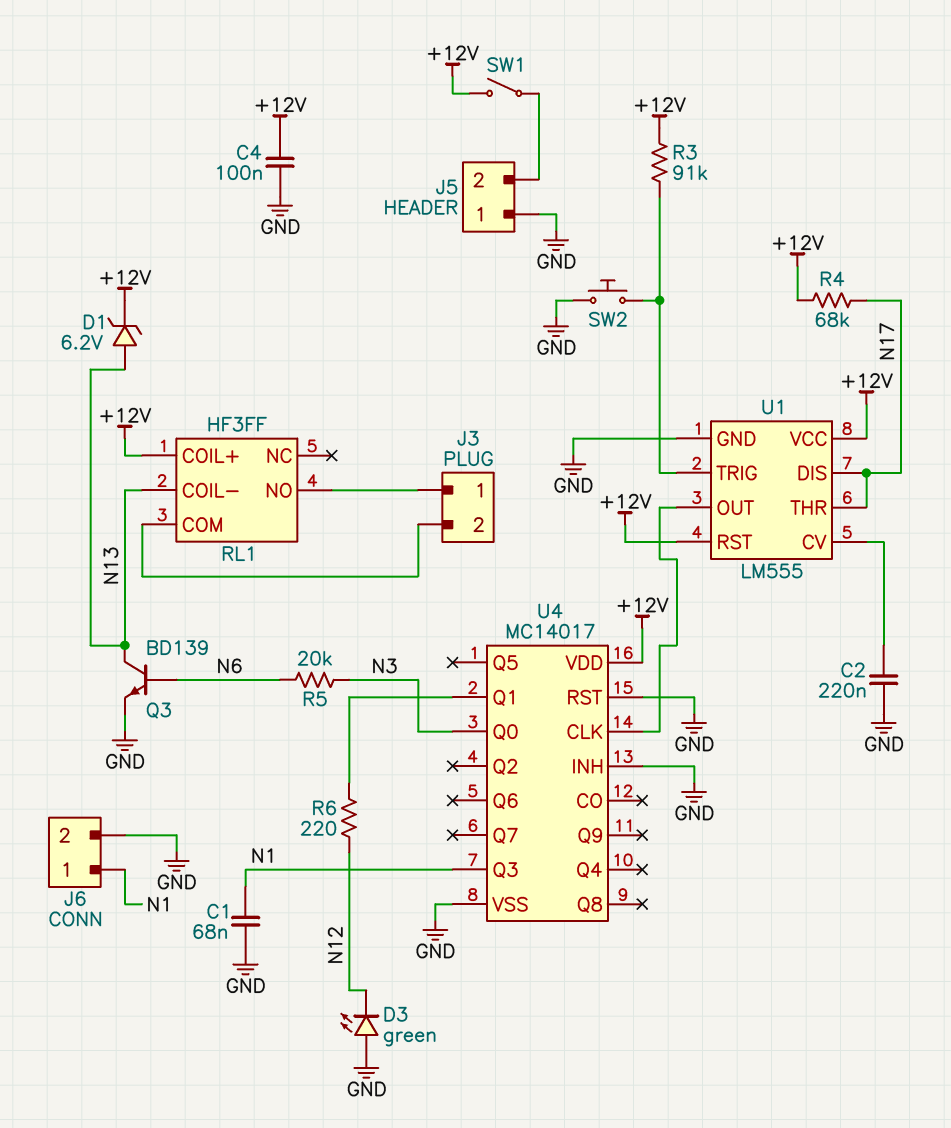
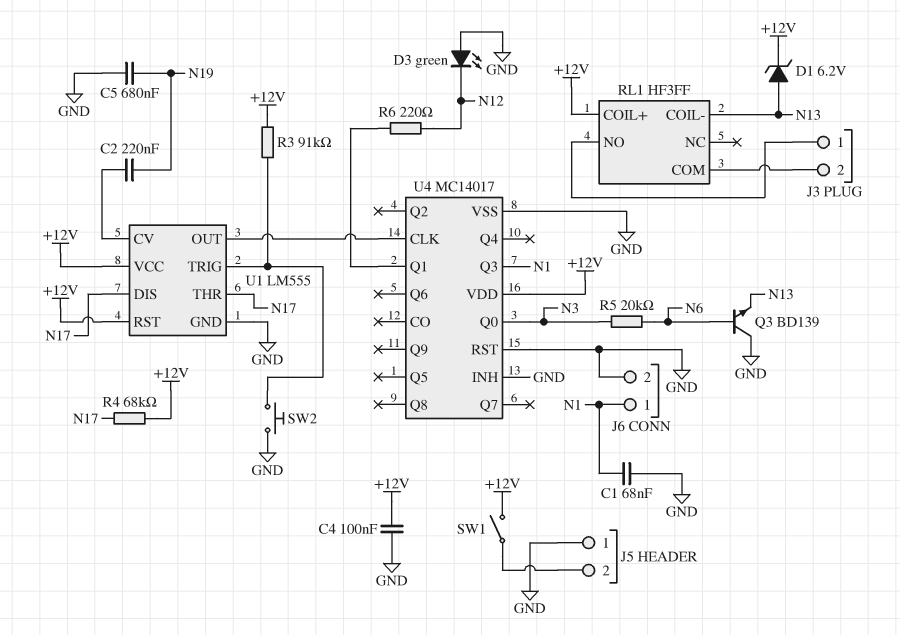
C2: 220nF (GND, U1/CV) -> 220nF (N19, U1/CV)
C5: none -> 680nF (GND, N19)
Q3: NPN BD139 (B N6, C N13, E GND) -> NPN BD139 (B N6, C GND, E N13)

